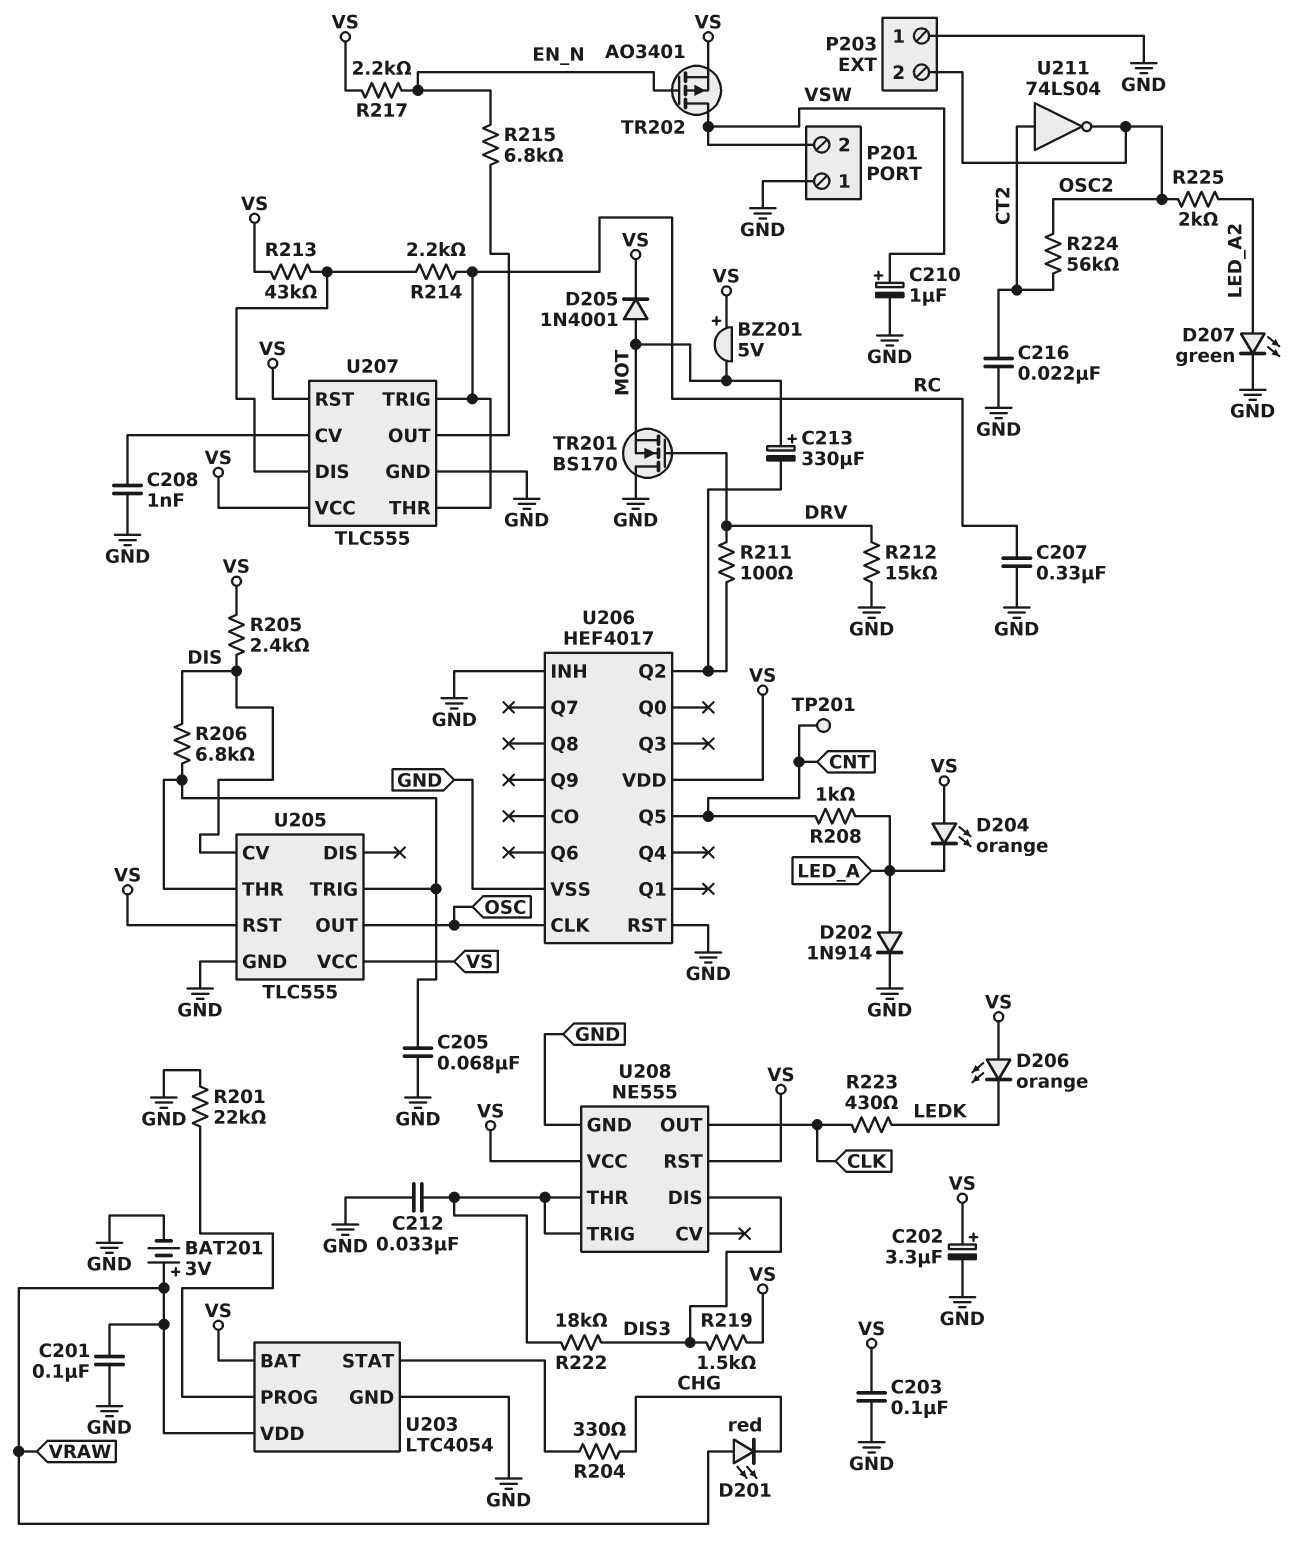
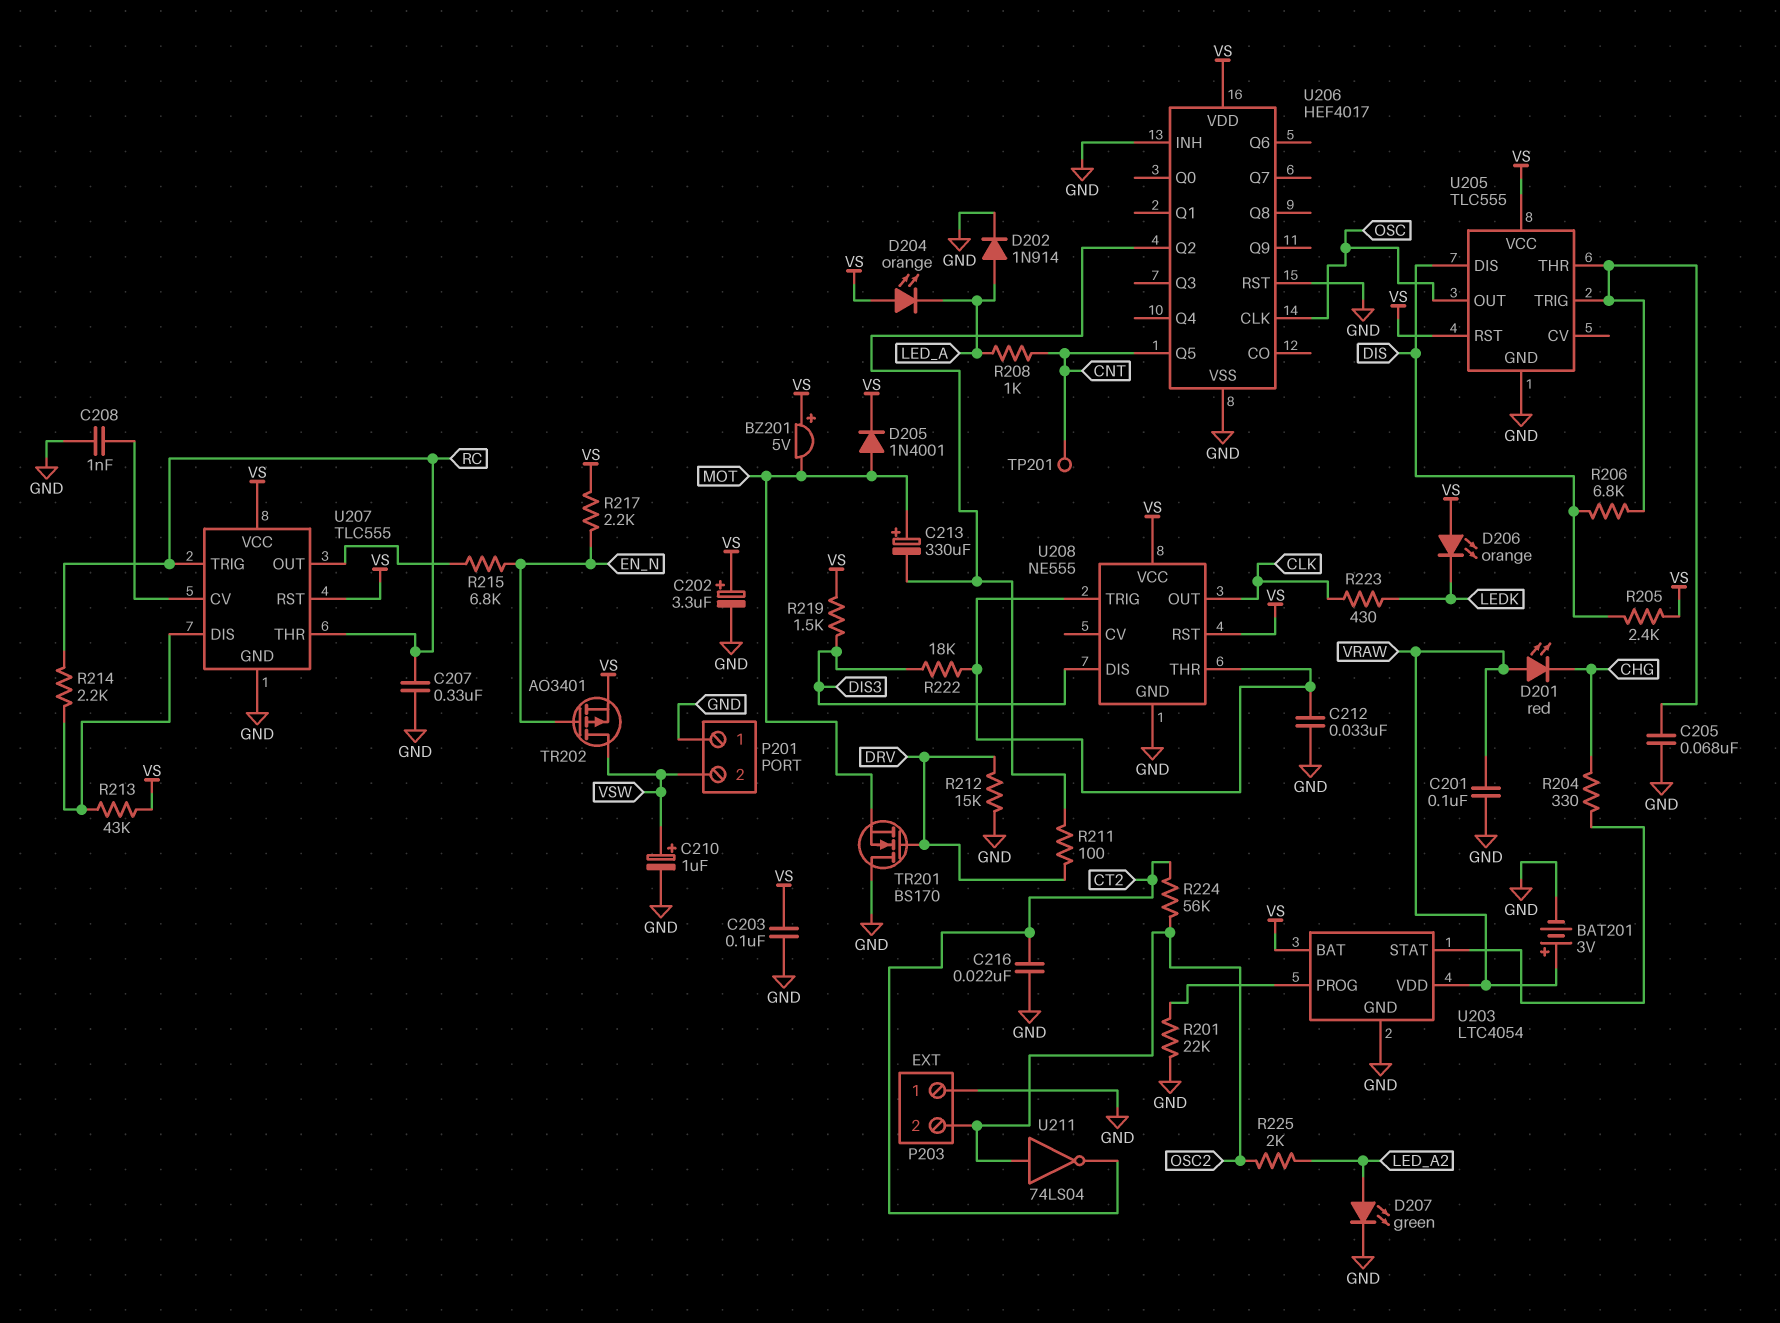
U205 pin CV: DIS -> none
U205 pin DIS: none -> DIS
U211: NOT 74LS04 (in CT2, out OSC2) -> NOT 74LS04 (in OSC2, out CT2)

